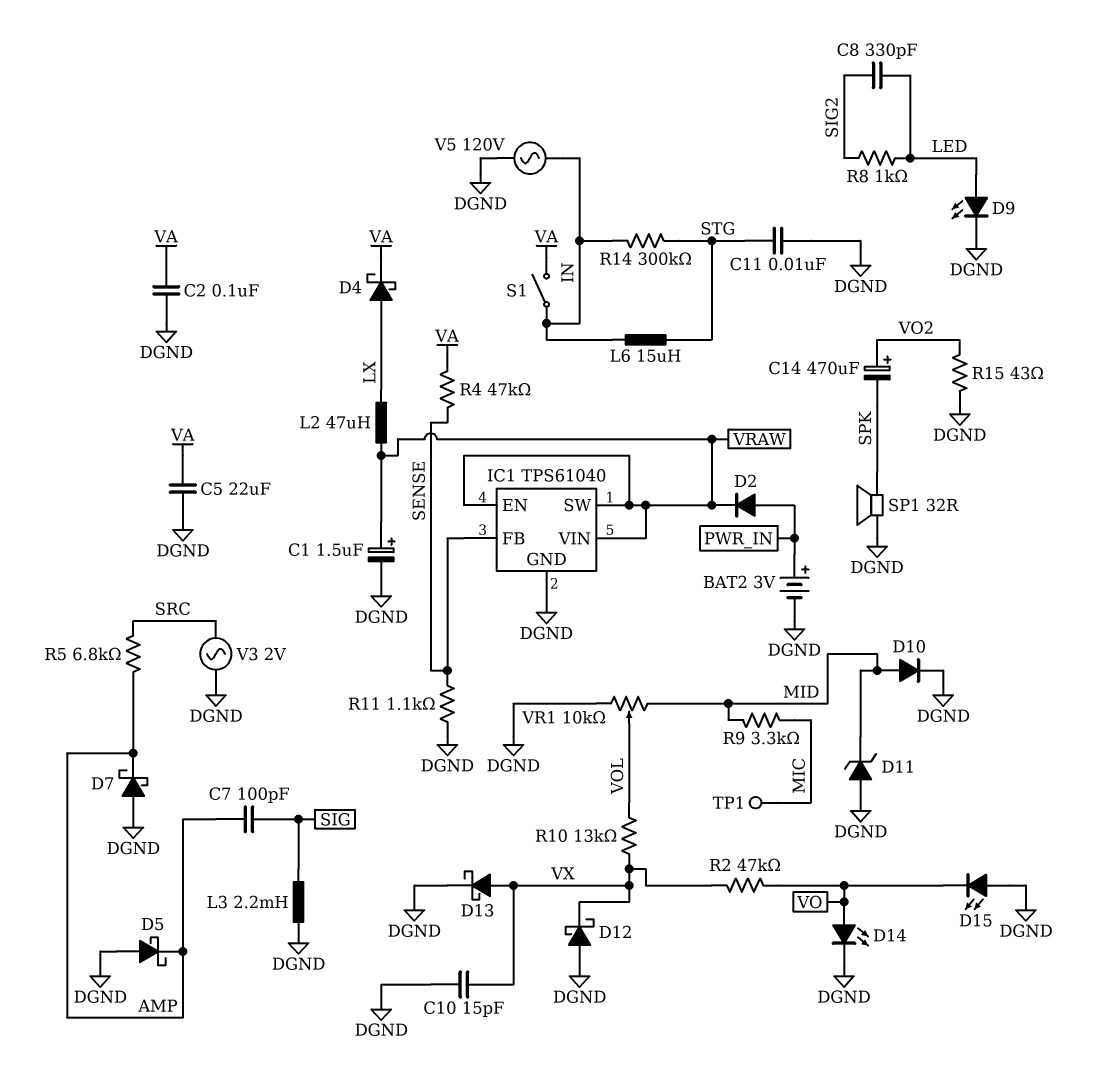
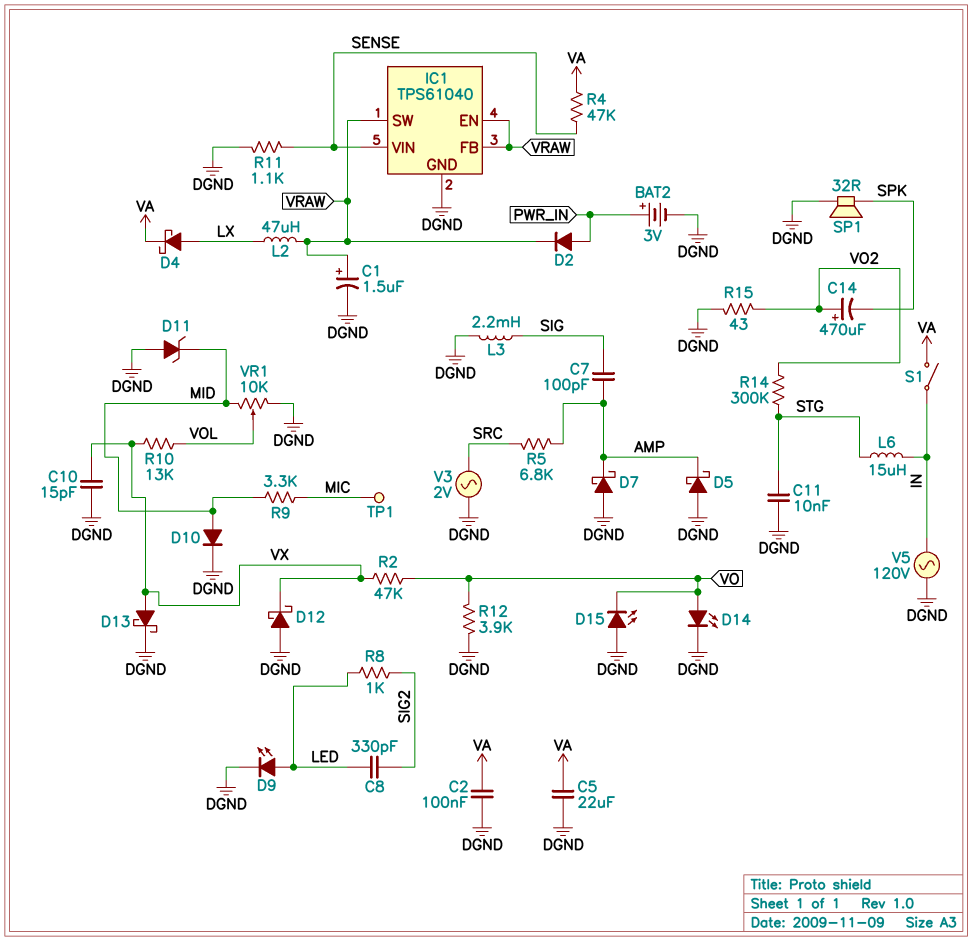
IC1 pin FB: SENSE -> VRAW
IC1 pin VIN: VRAW -> SENSE
R12: none -> 3.9k (DGND, VO)
R14: 300k (IN, STG) -> 300k (STG, VO2)

